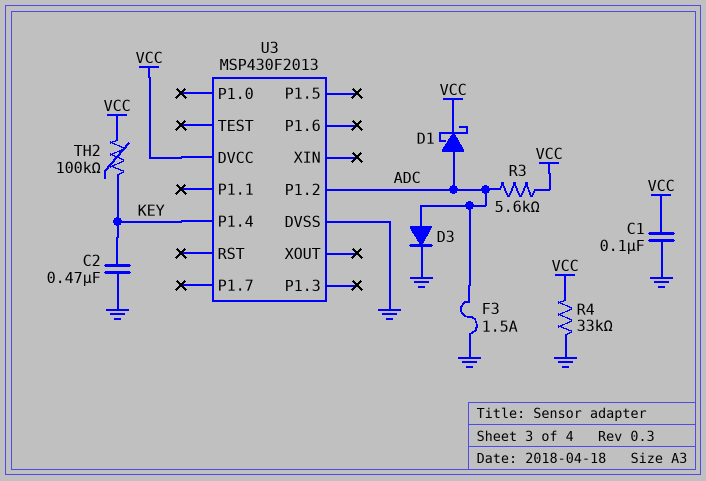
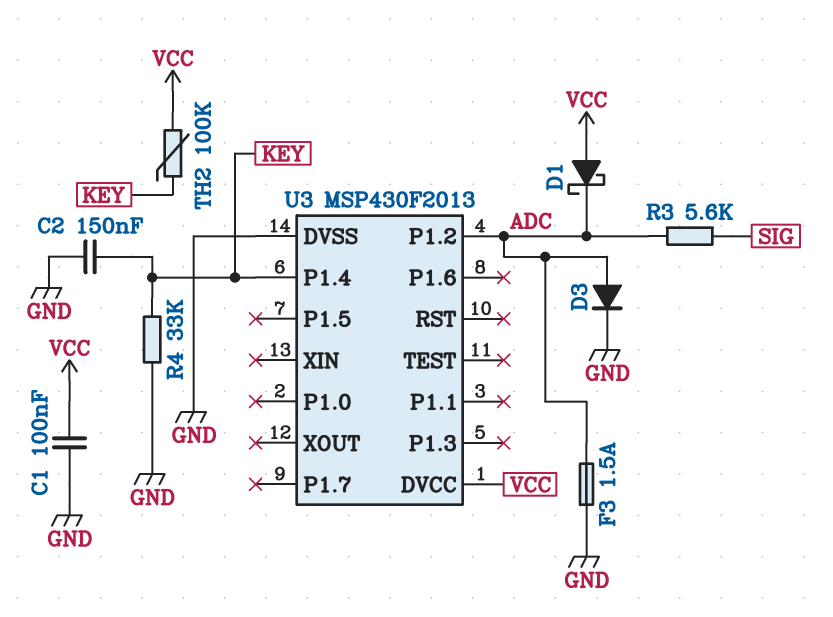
C2: 470nF (GND, KEY) -> 150nF (GND, KEY)
D1: schottky (A ADC, K VCC) -> schottky (A VCC, K ADC)
R3: 5.6k (ADC, VCC) -> 5.6k (ADC, SIG)
R4: 33k (GND, VCC) -> 33k (GND, KEY)

